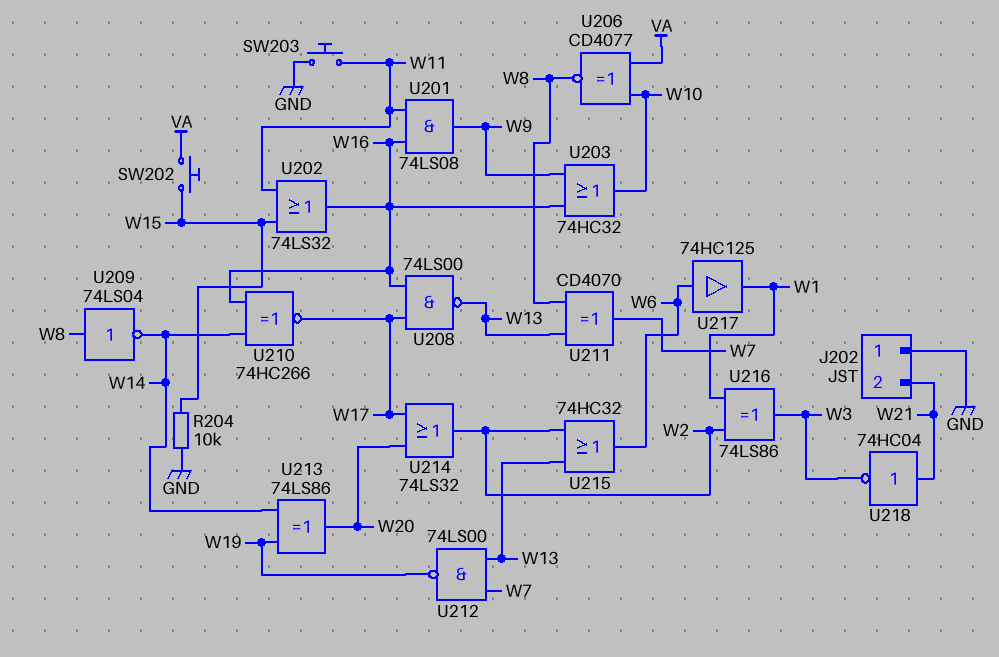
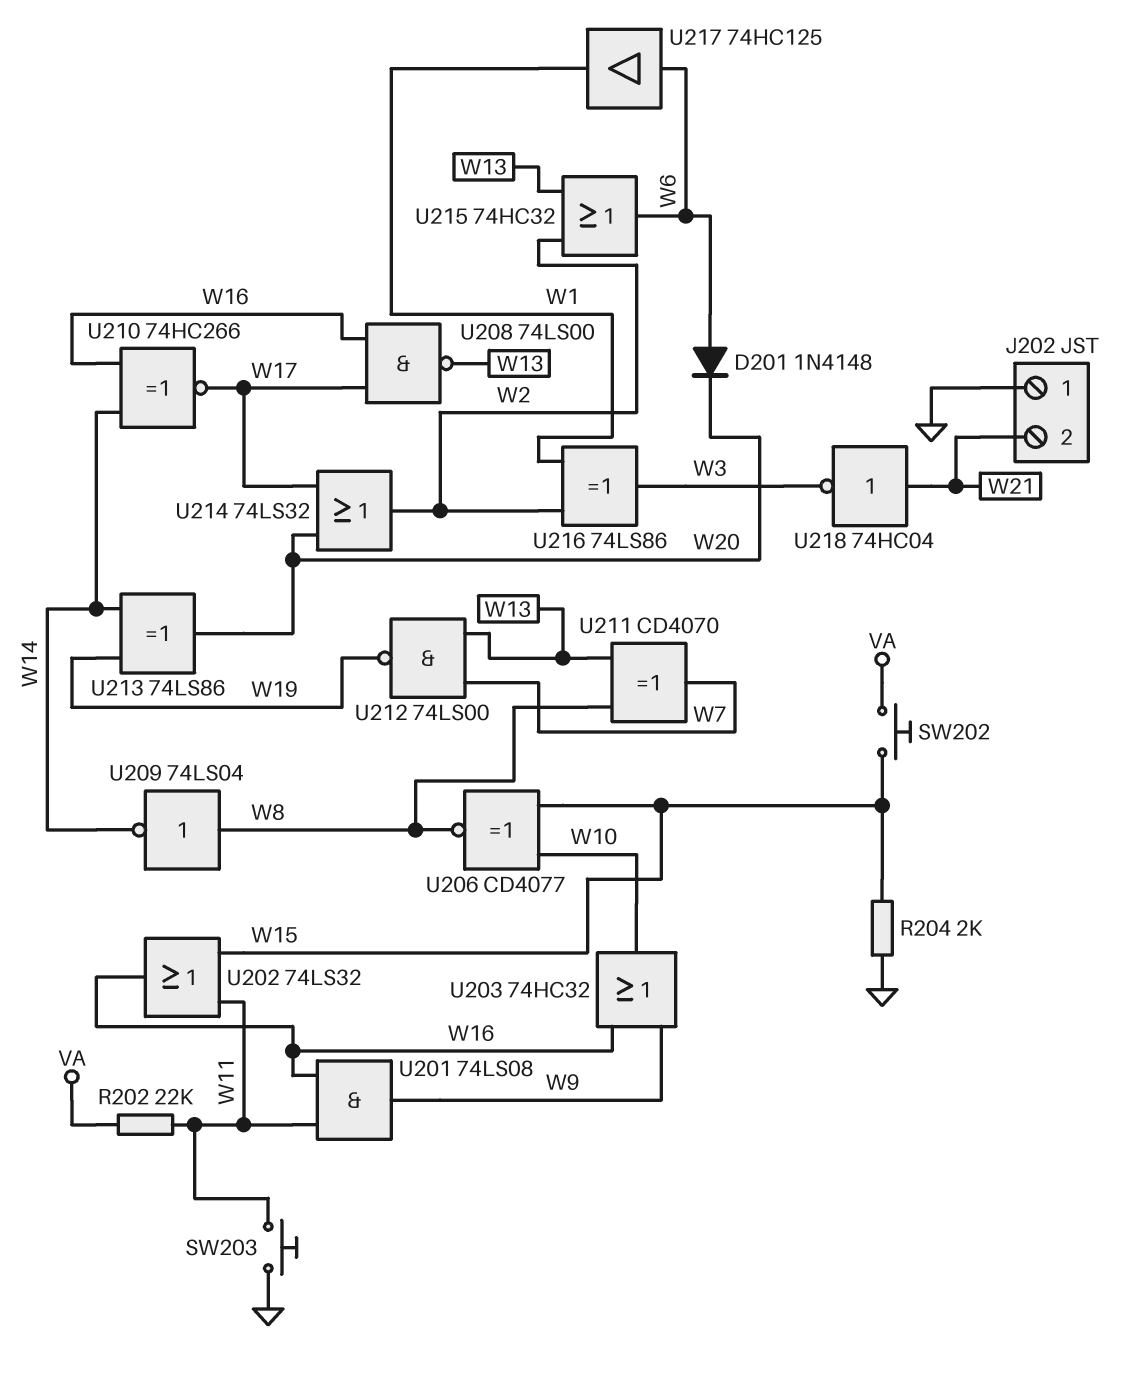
D201: none -> diode 1N4148 (A W6, K W20)
R202: none -> 22k (VA, W11)
R204: 10k (GND, W15) -> 2k (GND, W15)
U206: XNOR CD4077 (in VA, in W10, out W8) -> XNOR CD4077 (in W10, in W15, out W8)

